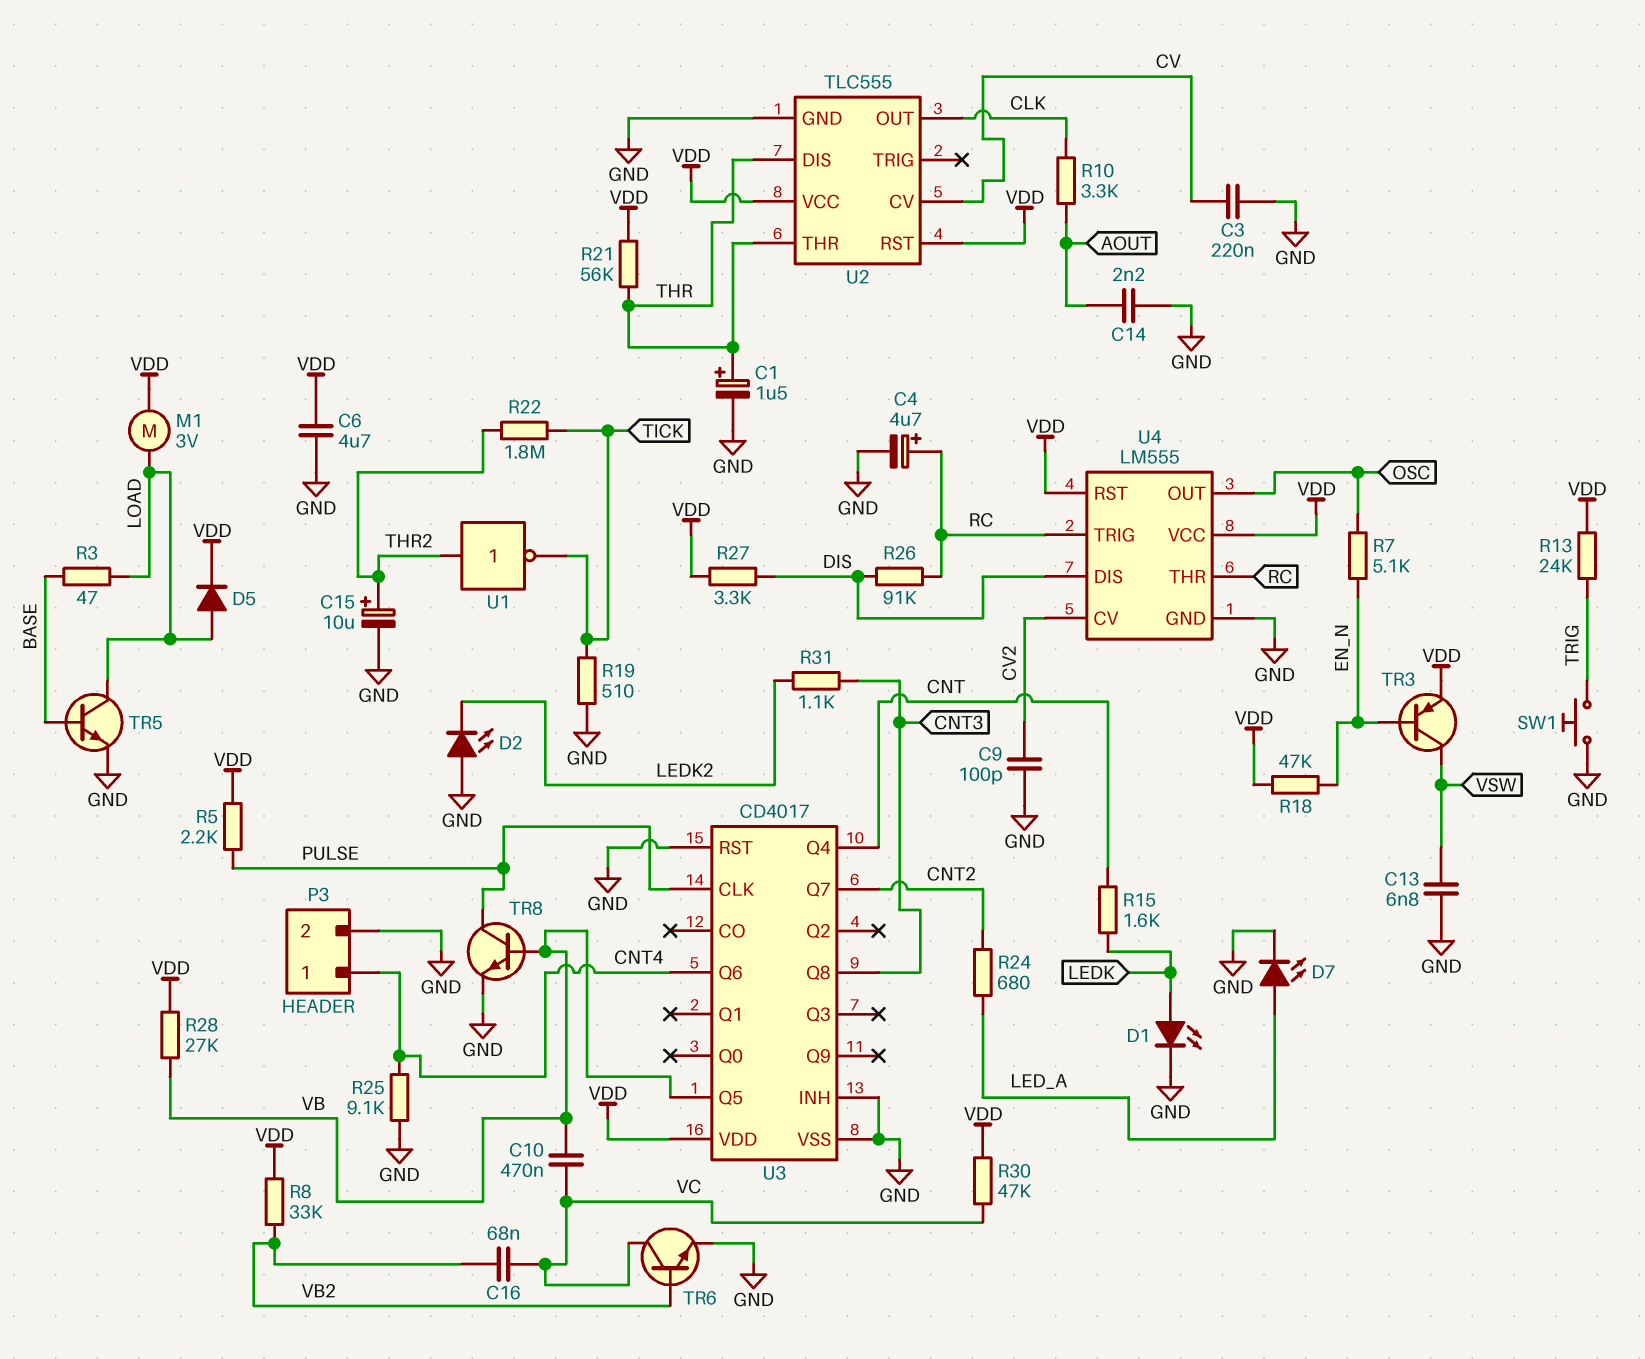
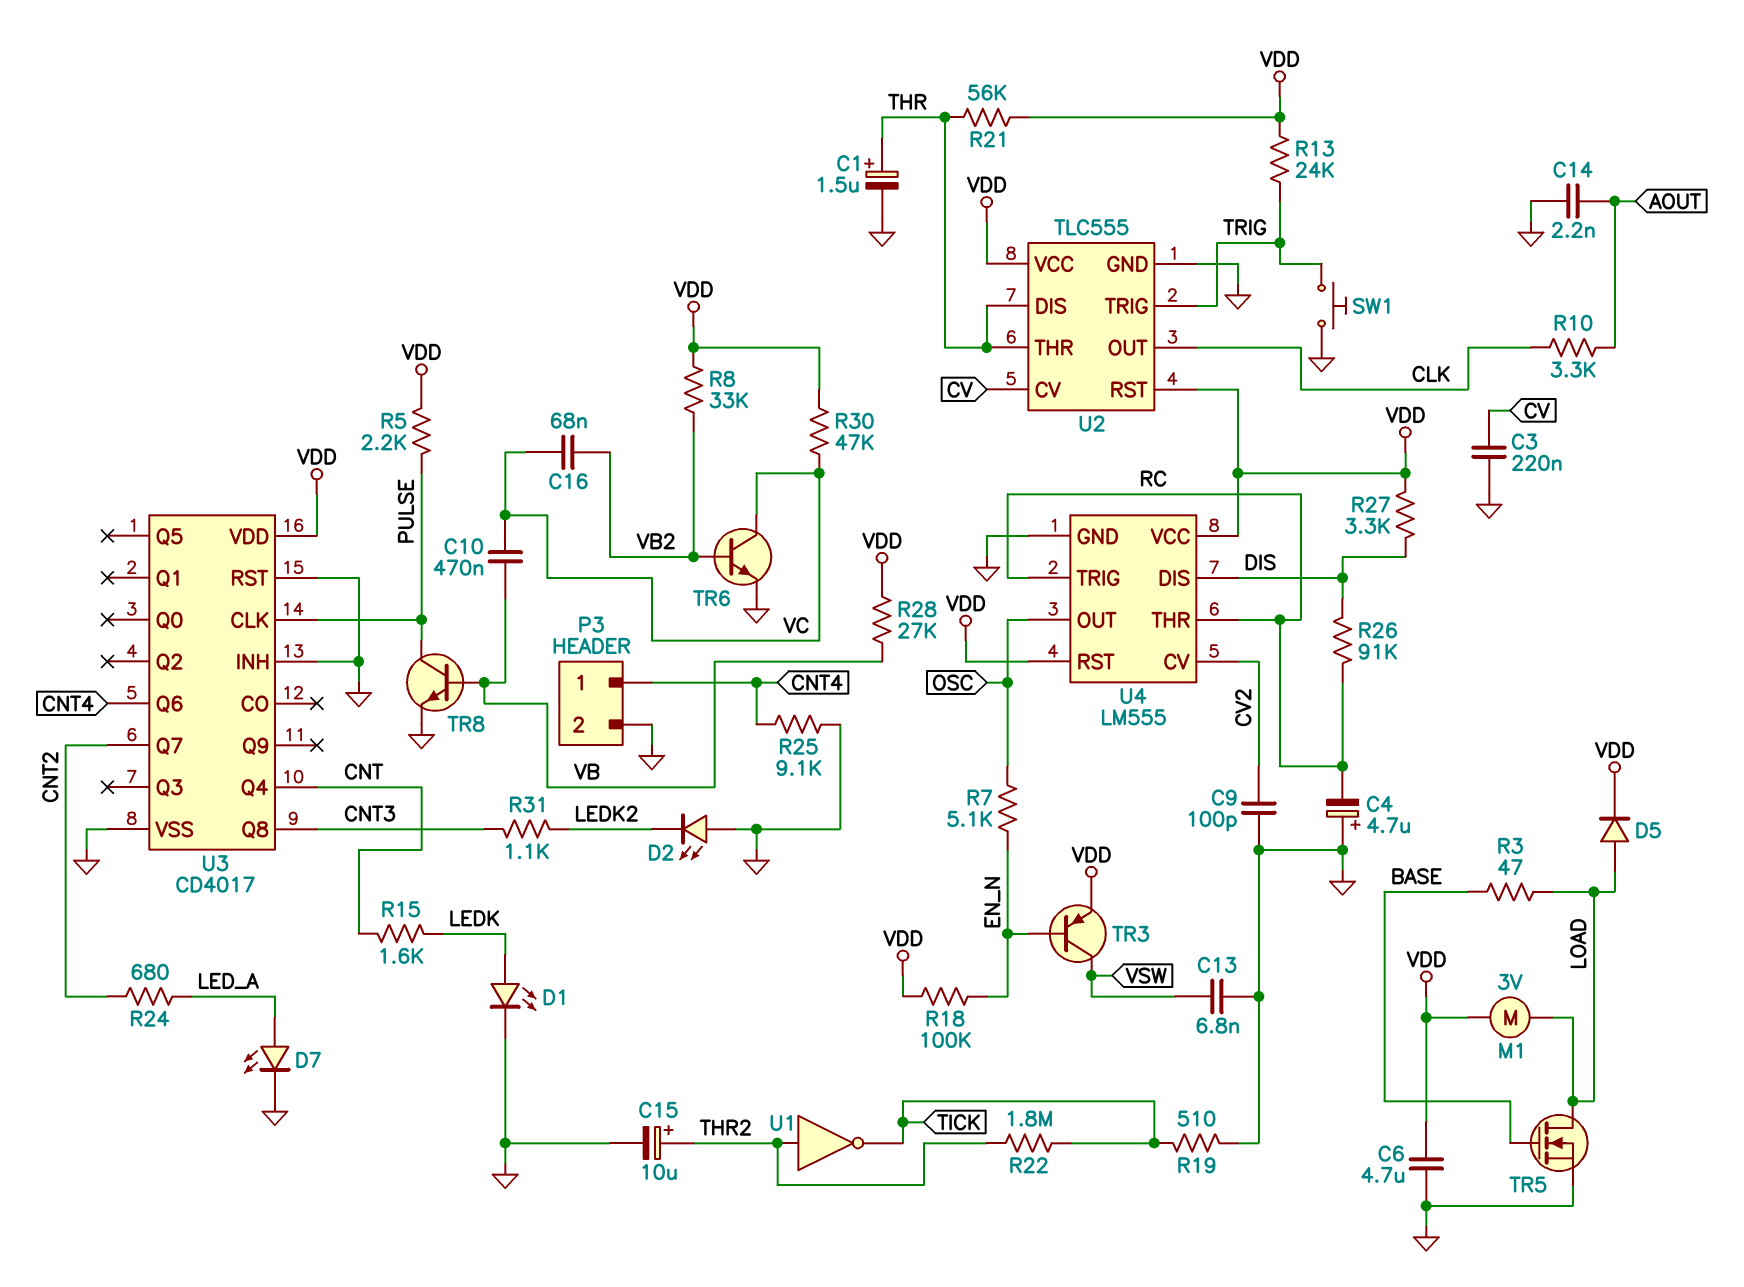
C4: 4.7uF (plus RC, minus GND) -> 4.7uF (plus GND, minus RC)
R18: 47k (EN_N, VDD) -> 100k (EN_N, VDD)
TR5: NPN (B BASE, C LOAD, E GND) -> NMOS (G BASE, D LOAD, S GND)
U2 pin TRIG: none -> TRIG
U3 pin Q5: VB -> none

